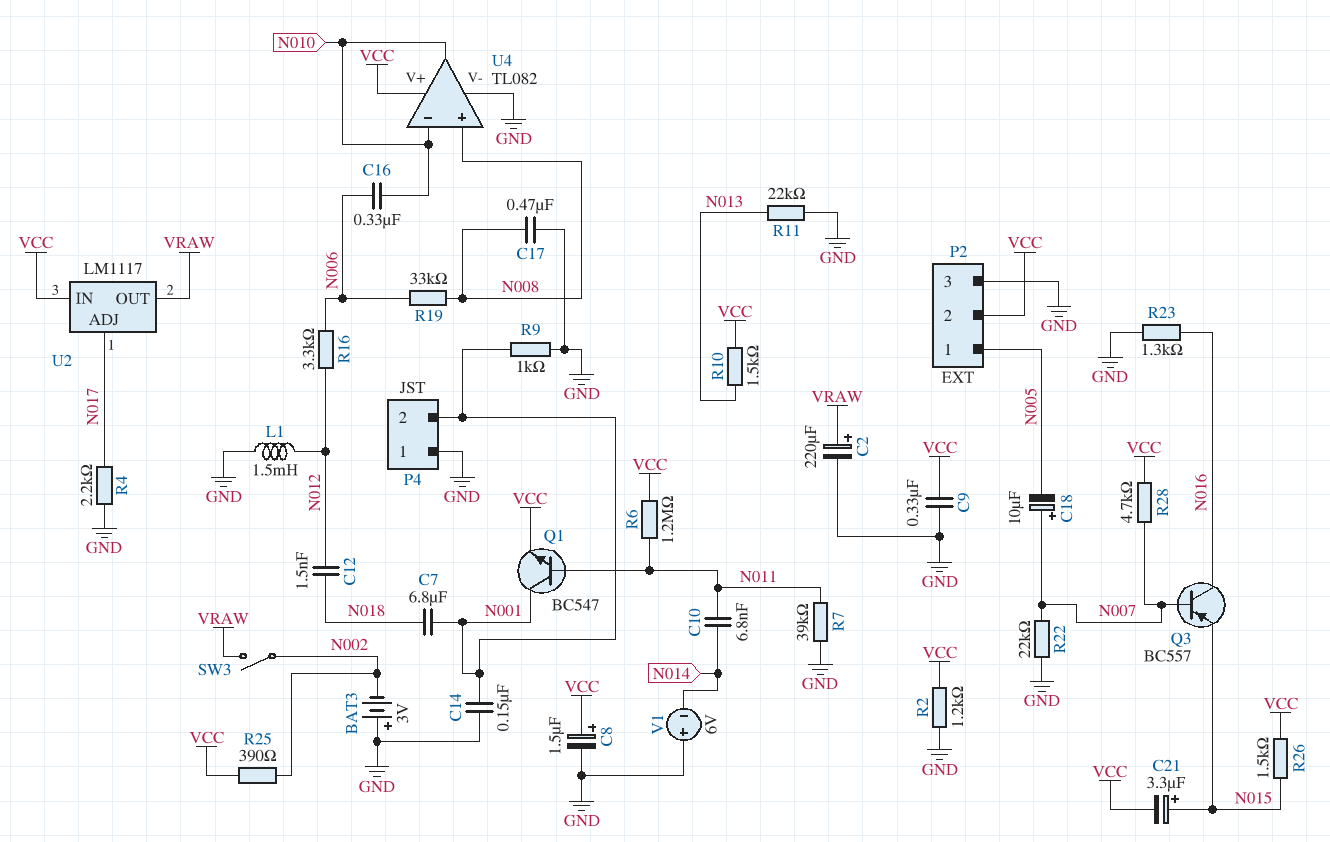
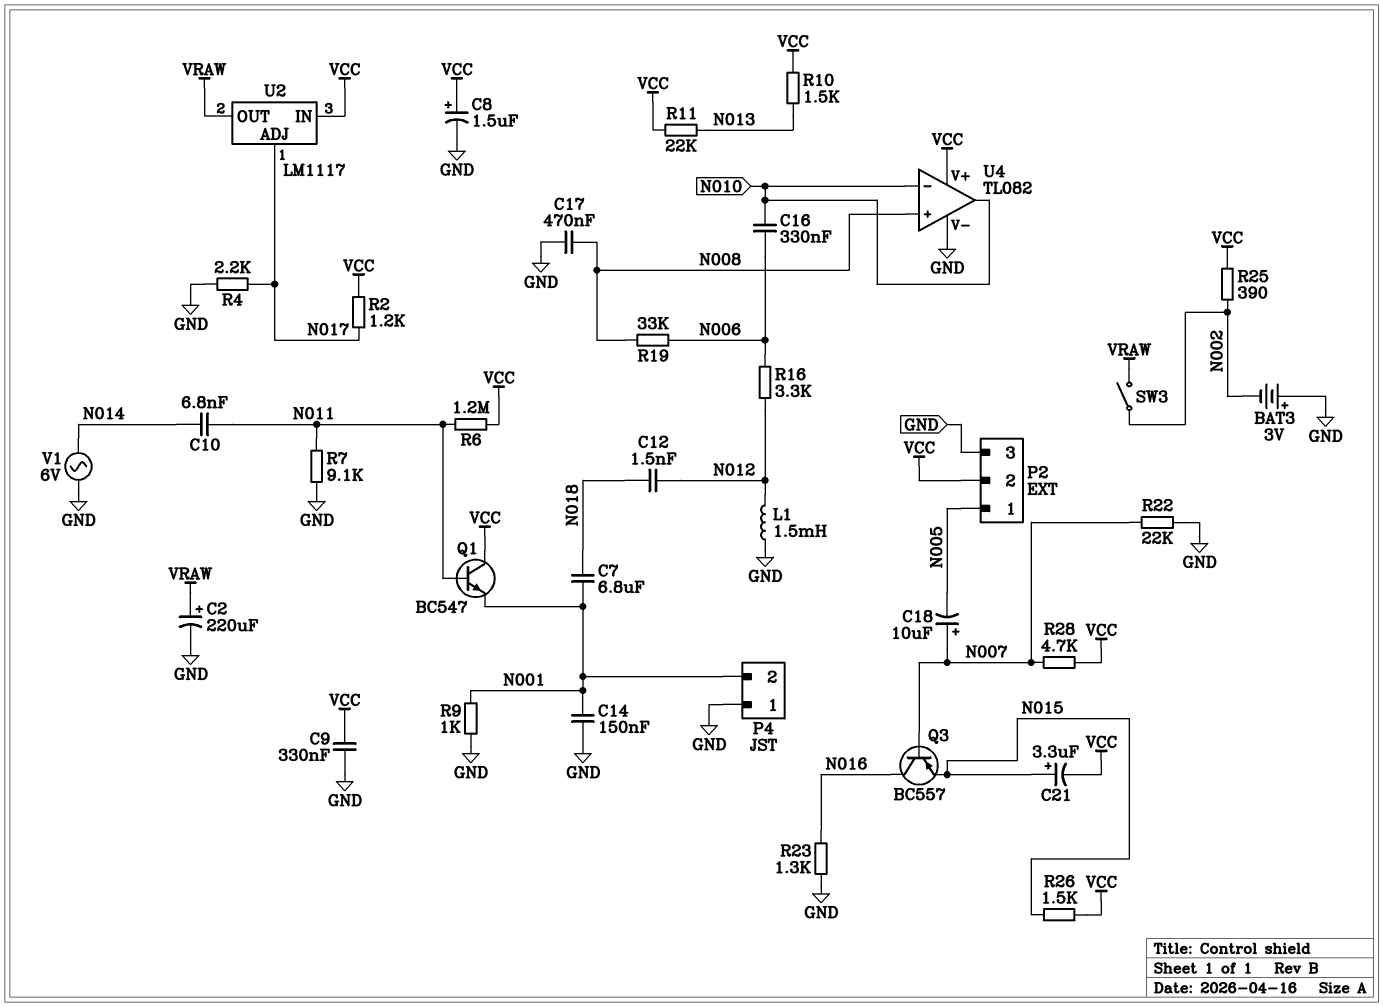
Q1: NPN BC547 (B N011, C N001, E VCC) -> NPN BC547 (B N011, C VCC, E N001)
R2: 1.2k (GND, VCC) -> 1.2k (N017, VCC)
R7: 39k (GND, N011) -> 9.1k (GND, N011)
R11: 22k (GND, N013) -> 22k (N013, VCC)
V1: 6V (plus GND, minus N014) -> AC 6V (GND, N014)

